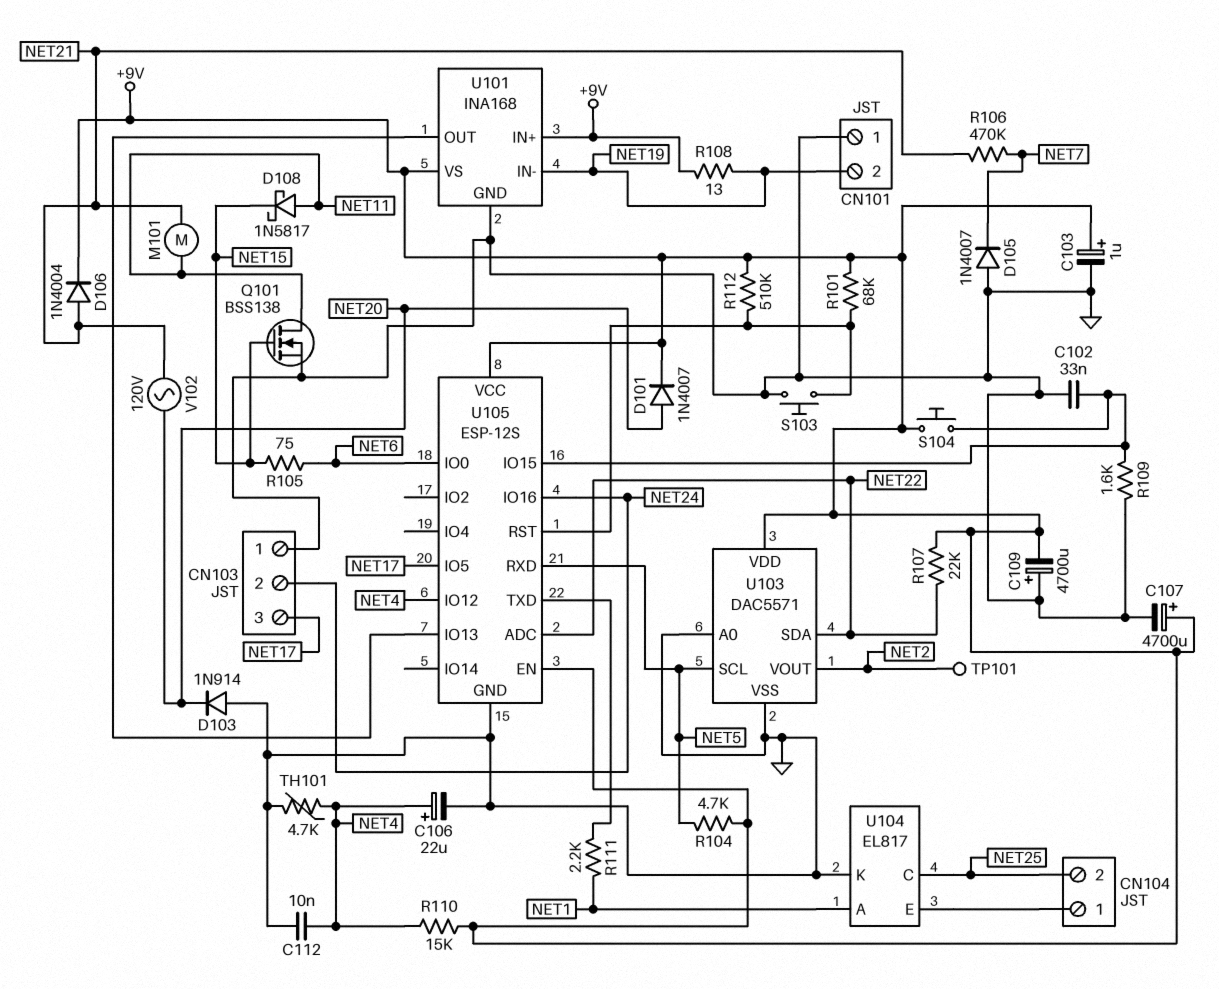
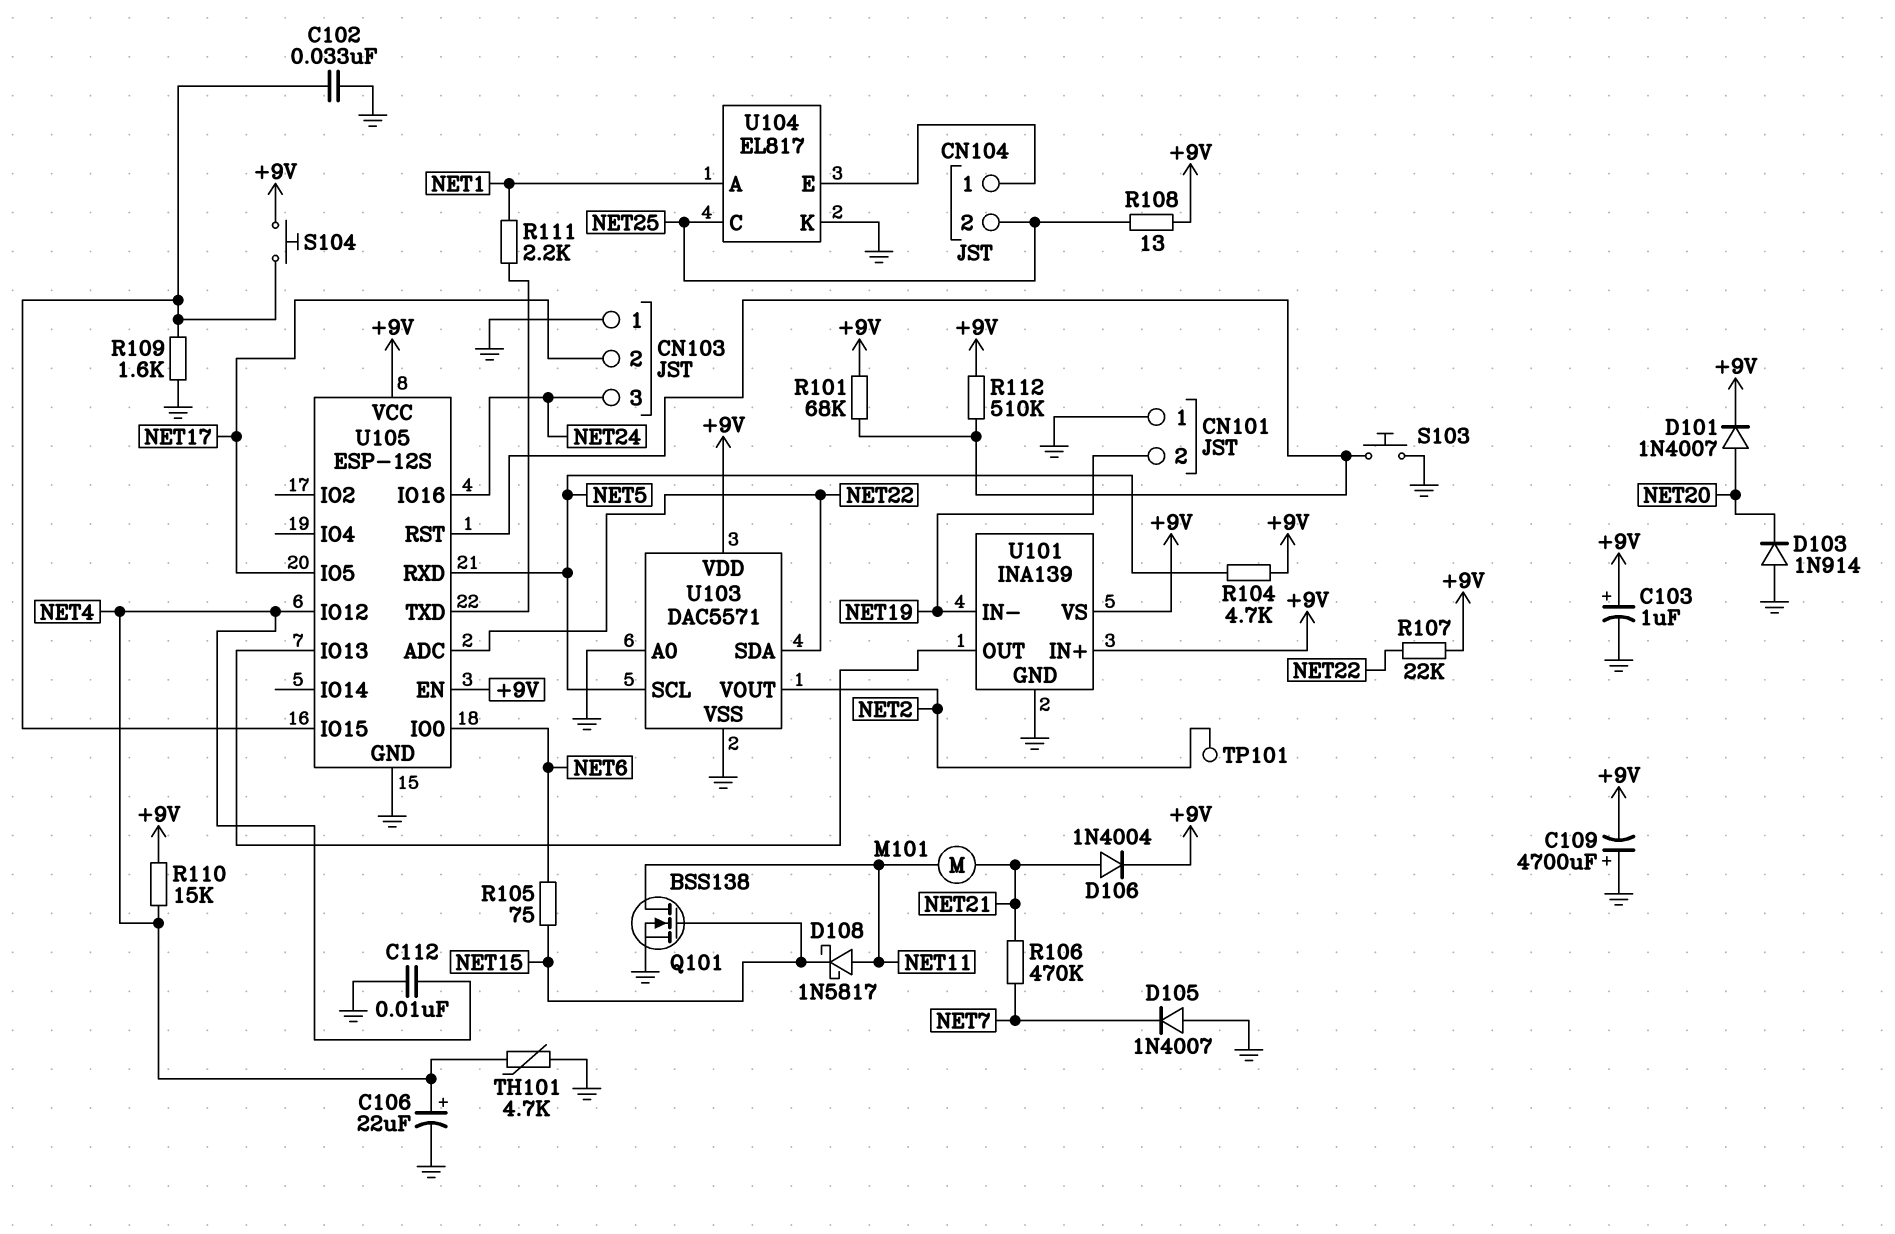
C107: 4700uF (plus +9V, minus GND) -> none
CN103 pin 2: NET24 -> NET17
CN103 pin 3: NET17 -> NET24
R108: 13 (+9V, NET19) -> 13 (+9V, NET25)
U101: INA168 -> INA139
V102: AC 120V (NET20, NET21) -> none

